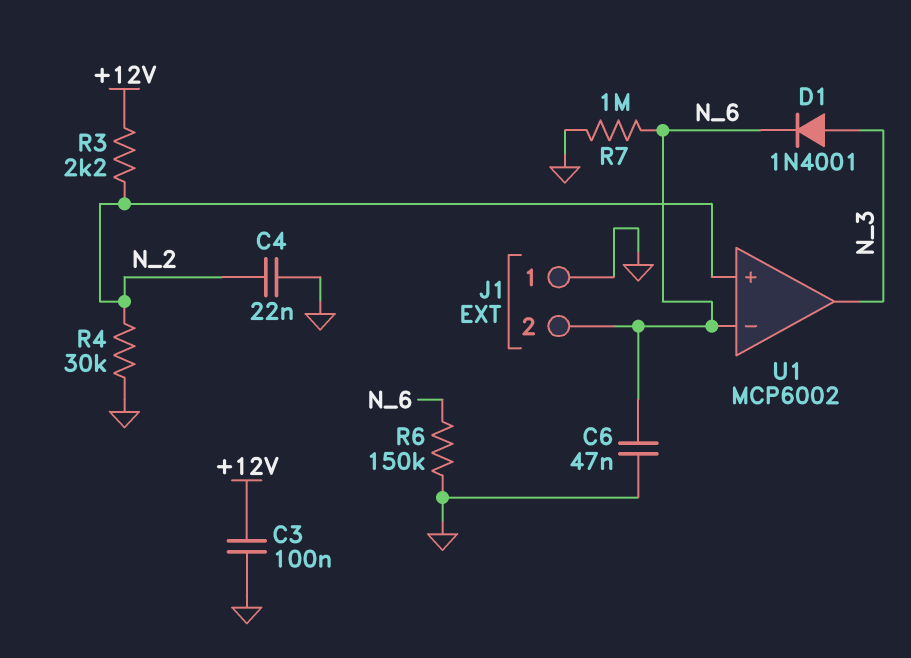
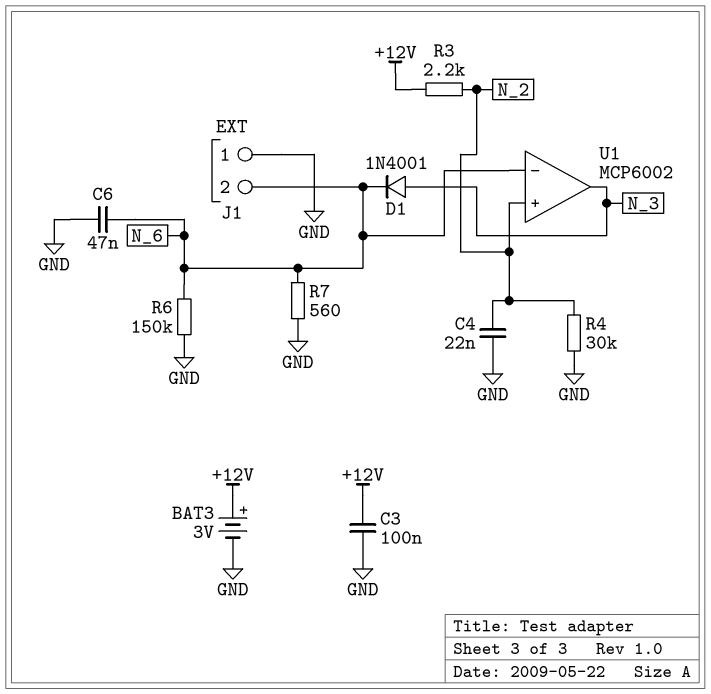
BAT3: none -> 3V (plus +12V, minus GND)
R7: 1M (GND, N_6) -> 560 (GND, N_6)

